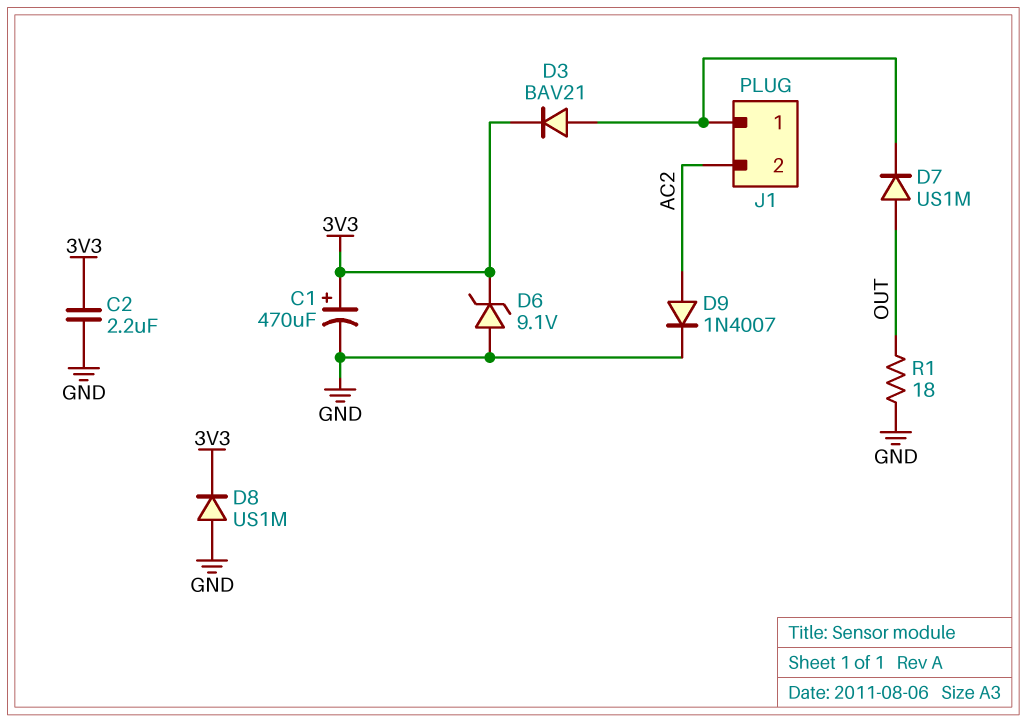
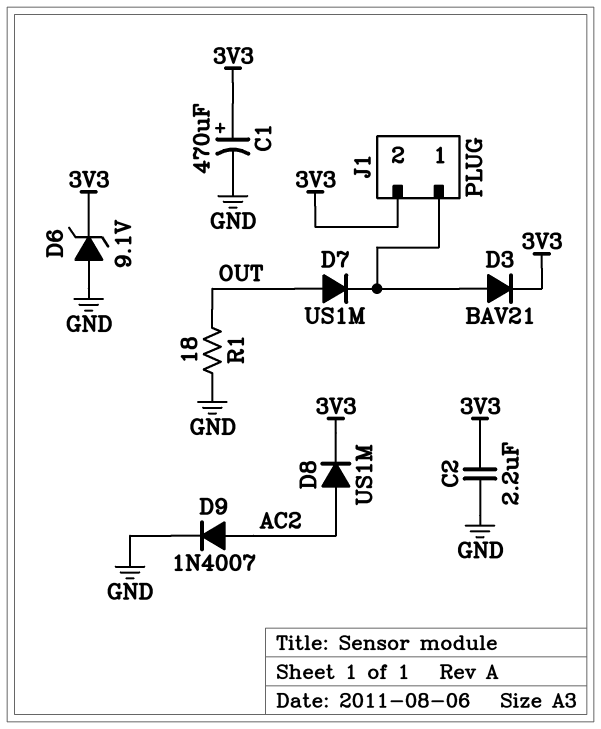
D8: diode US1M (A GND, K 3V3) -> diode US1M (A AC2, K 3V3)
J1 pin 2: AC2 -> 3V3

